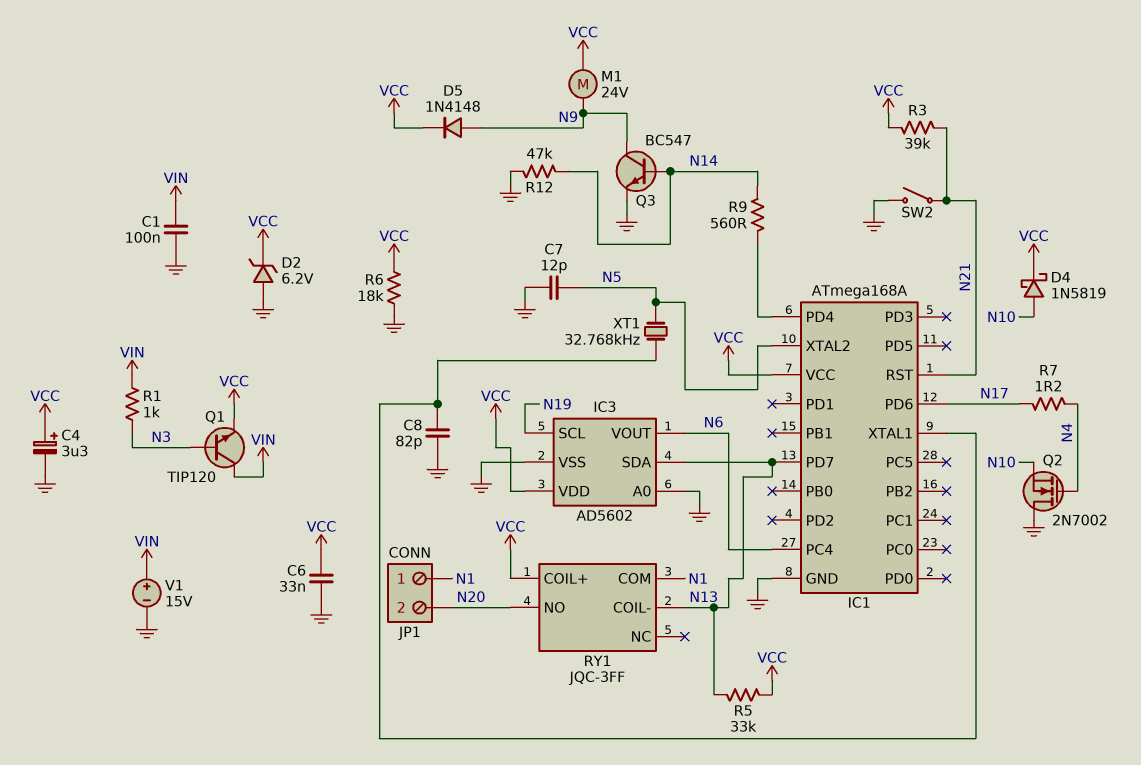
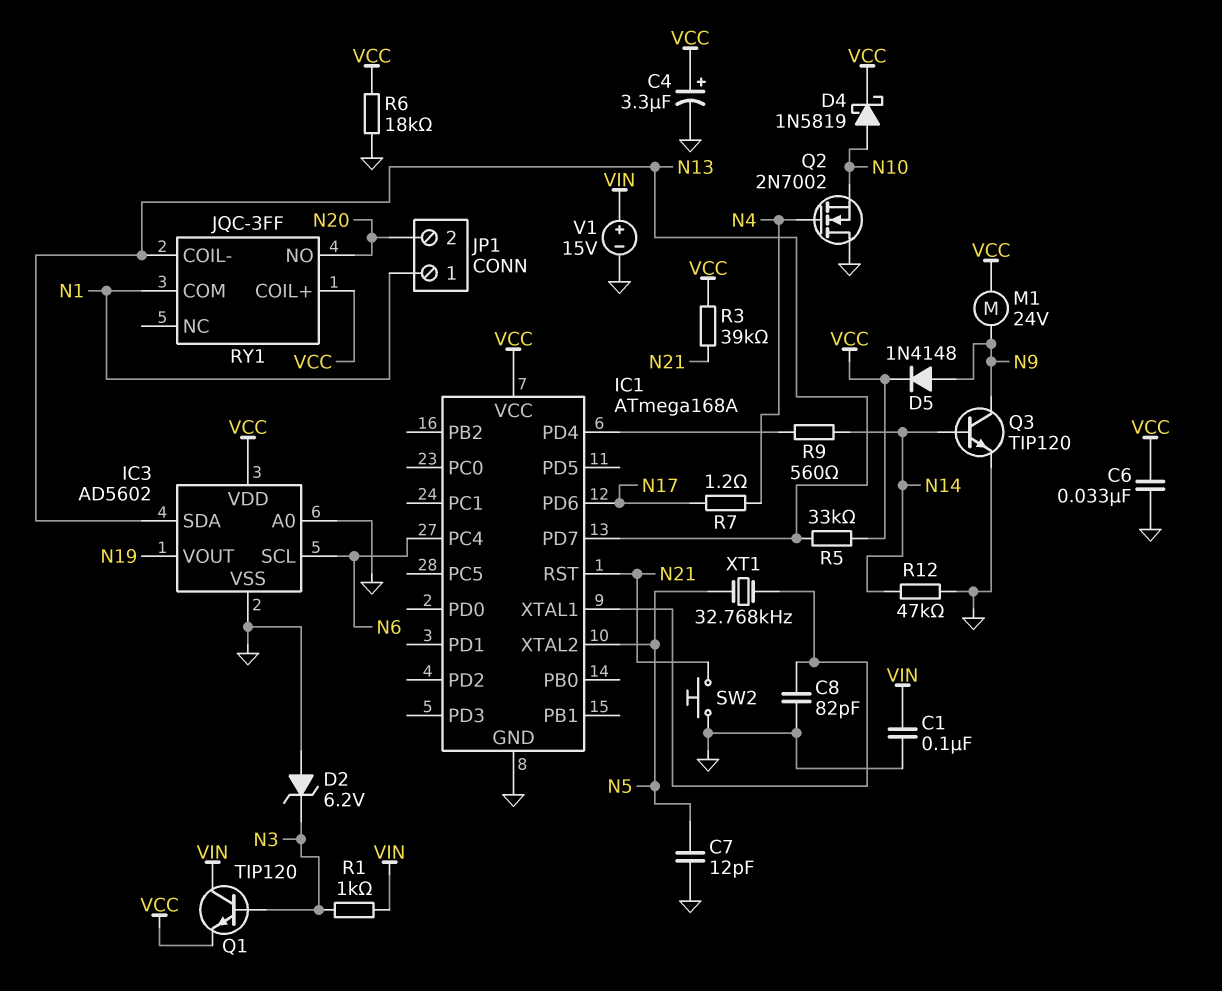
D2: zener 6.2V (A GND, K VCC) -> zener 6.2V (A GND, K N3)
IC3 pin SCL: N19 -> N6
IC3 pin VOUT: N6 -> N19
Q3: NPN BC547 (B N14, C N9, E GND) -> NPN TIP120 (B N14, C N9, E GND)
SW2: switch (GND, N21) -> button (GND, N21)

